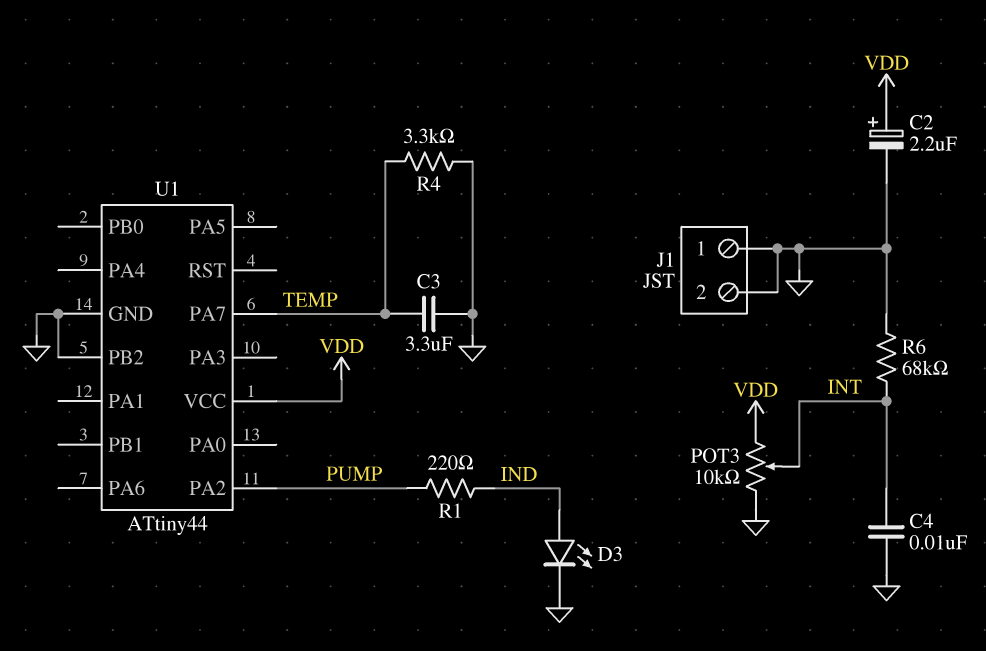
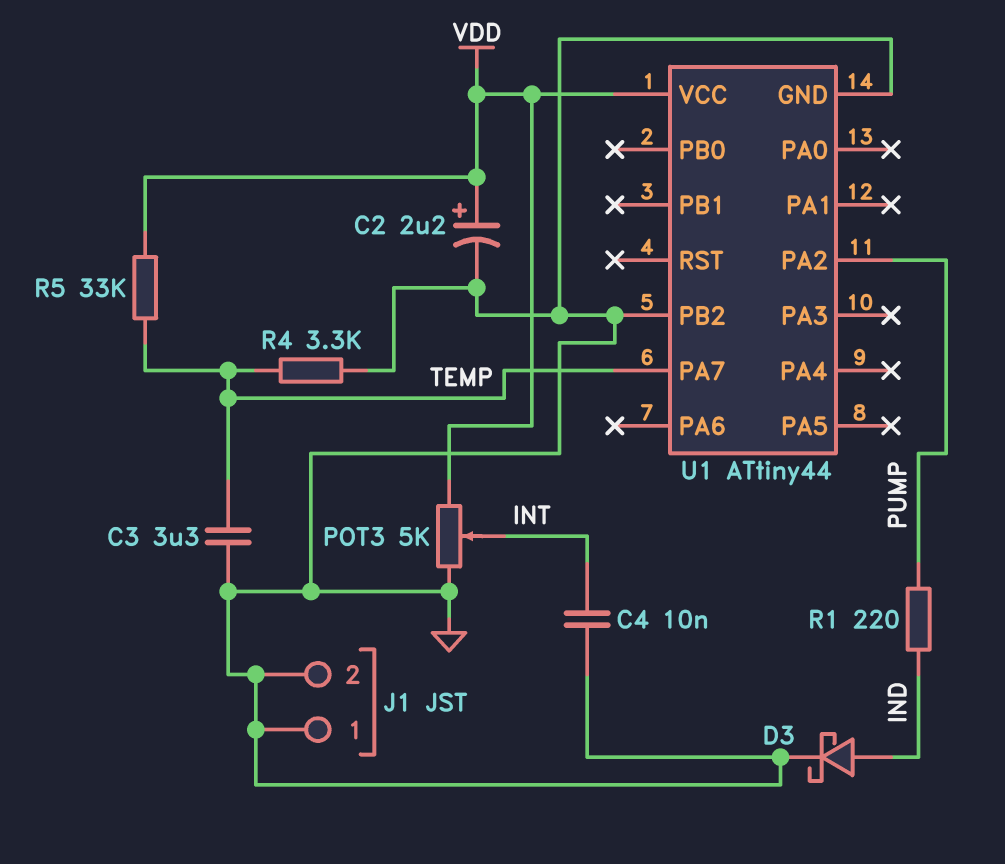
D3: LED (A IND, K GND) -> schottky (A IND, K GND)
POT3: 10k (GND, VDD, wiper INT) -> 5k (GND, VDD, wiper INT)
R5: none -> 33k (TEMP, VDD)
R6: 68k (GND, INT) -> none

